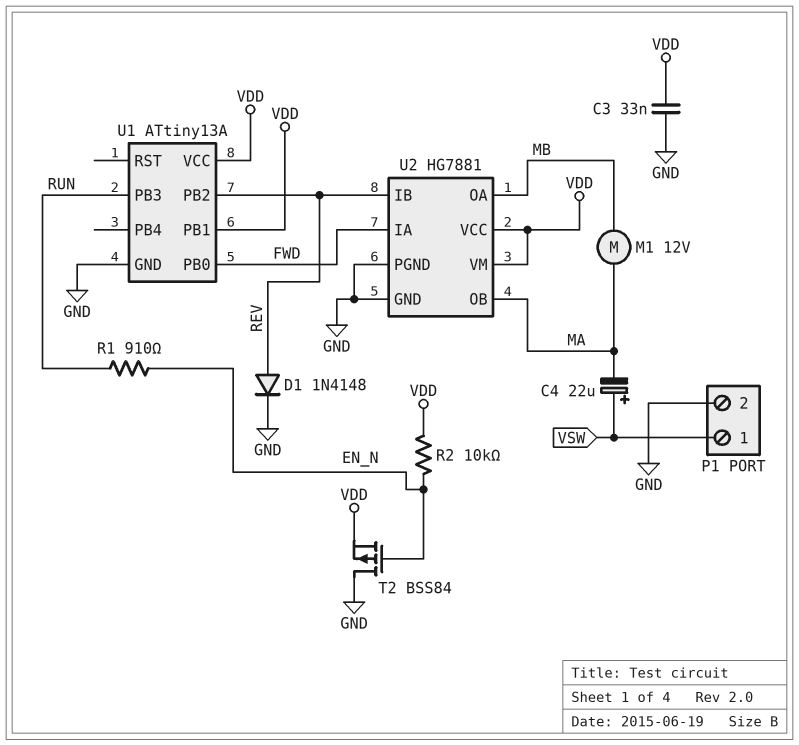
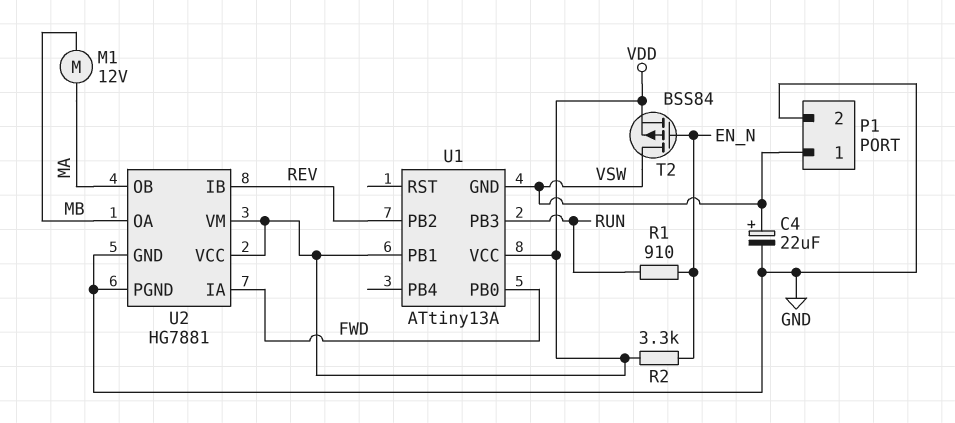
C3: 33nF (GND, VDD) -> none
C4: 22uF (plus VSW, minus MA) -> 22uF (plus VSW, minus GND)
D1: diode 1N4148 (A REV, K GND) -> none
R2: 10k (EN_N, VDD) -> 3.3k (EN_N, VDD)
T2: PMOS BSS84 (G EN_N, D GND, S VDD) -> PMOS BSS84 (G EN_N, D VSW, S VDD)
U1 pin GND: GND -> VSW

